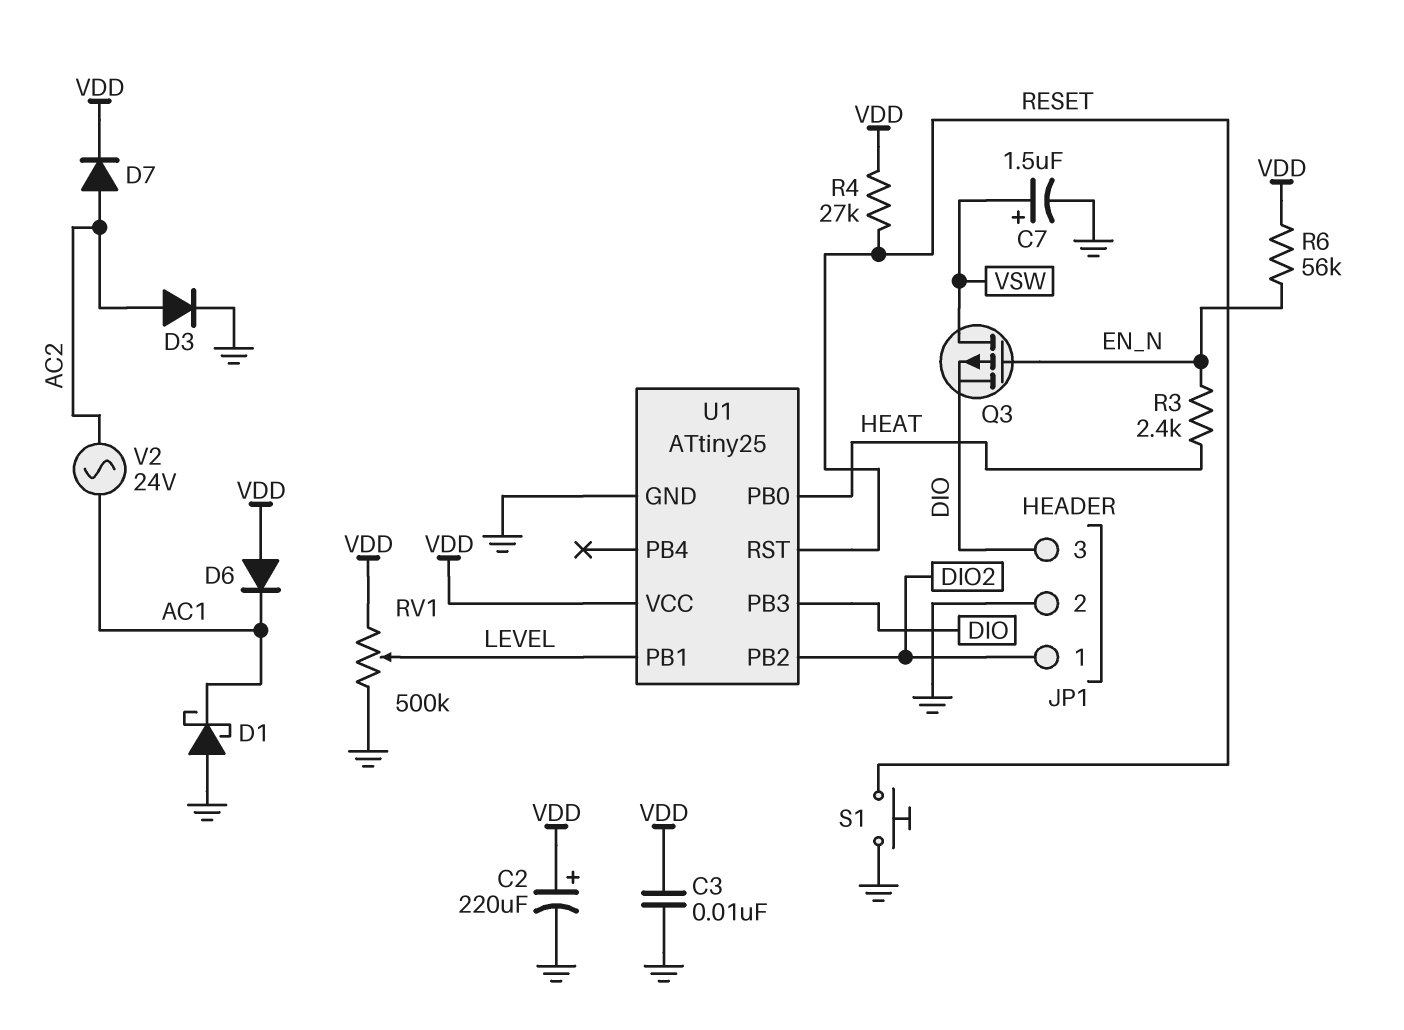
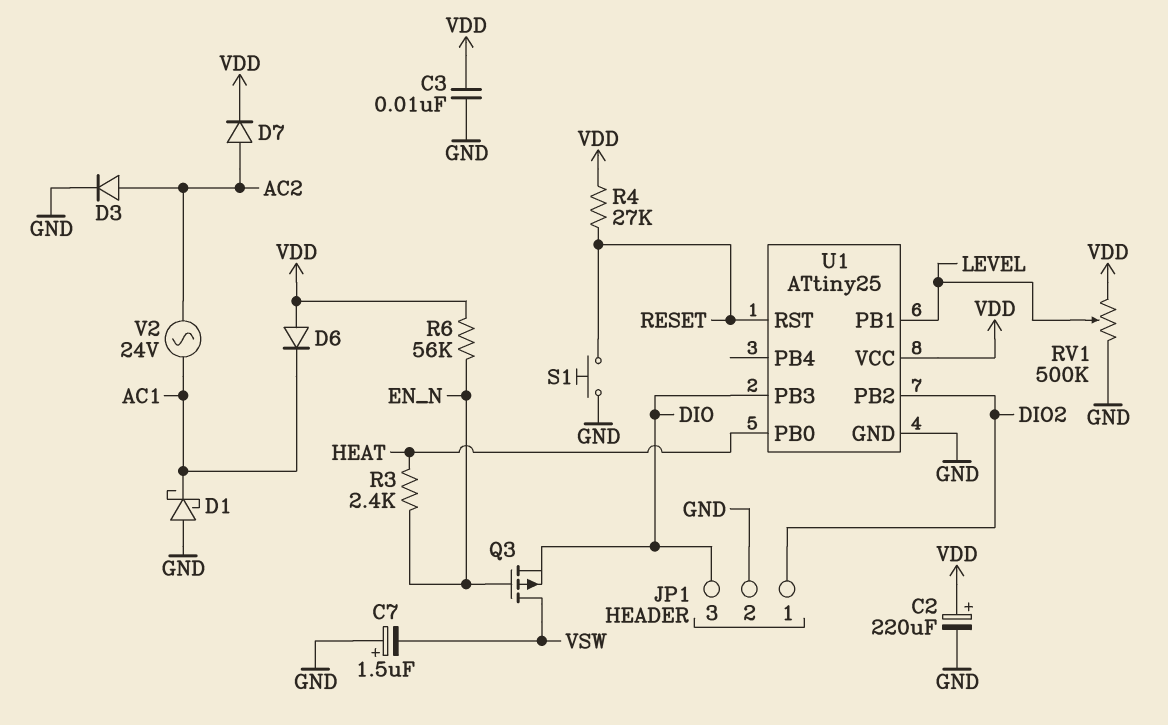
C7: 1.5uF (plus VSW, minus GND) -> 1.5uF (plus GND, minus VSW)

